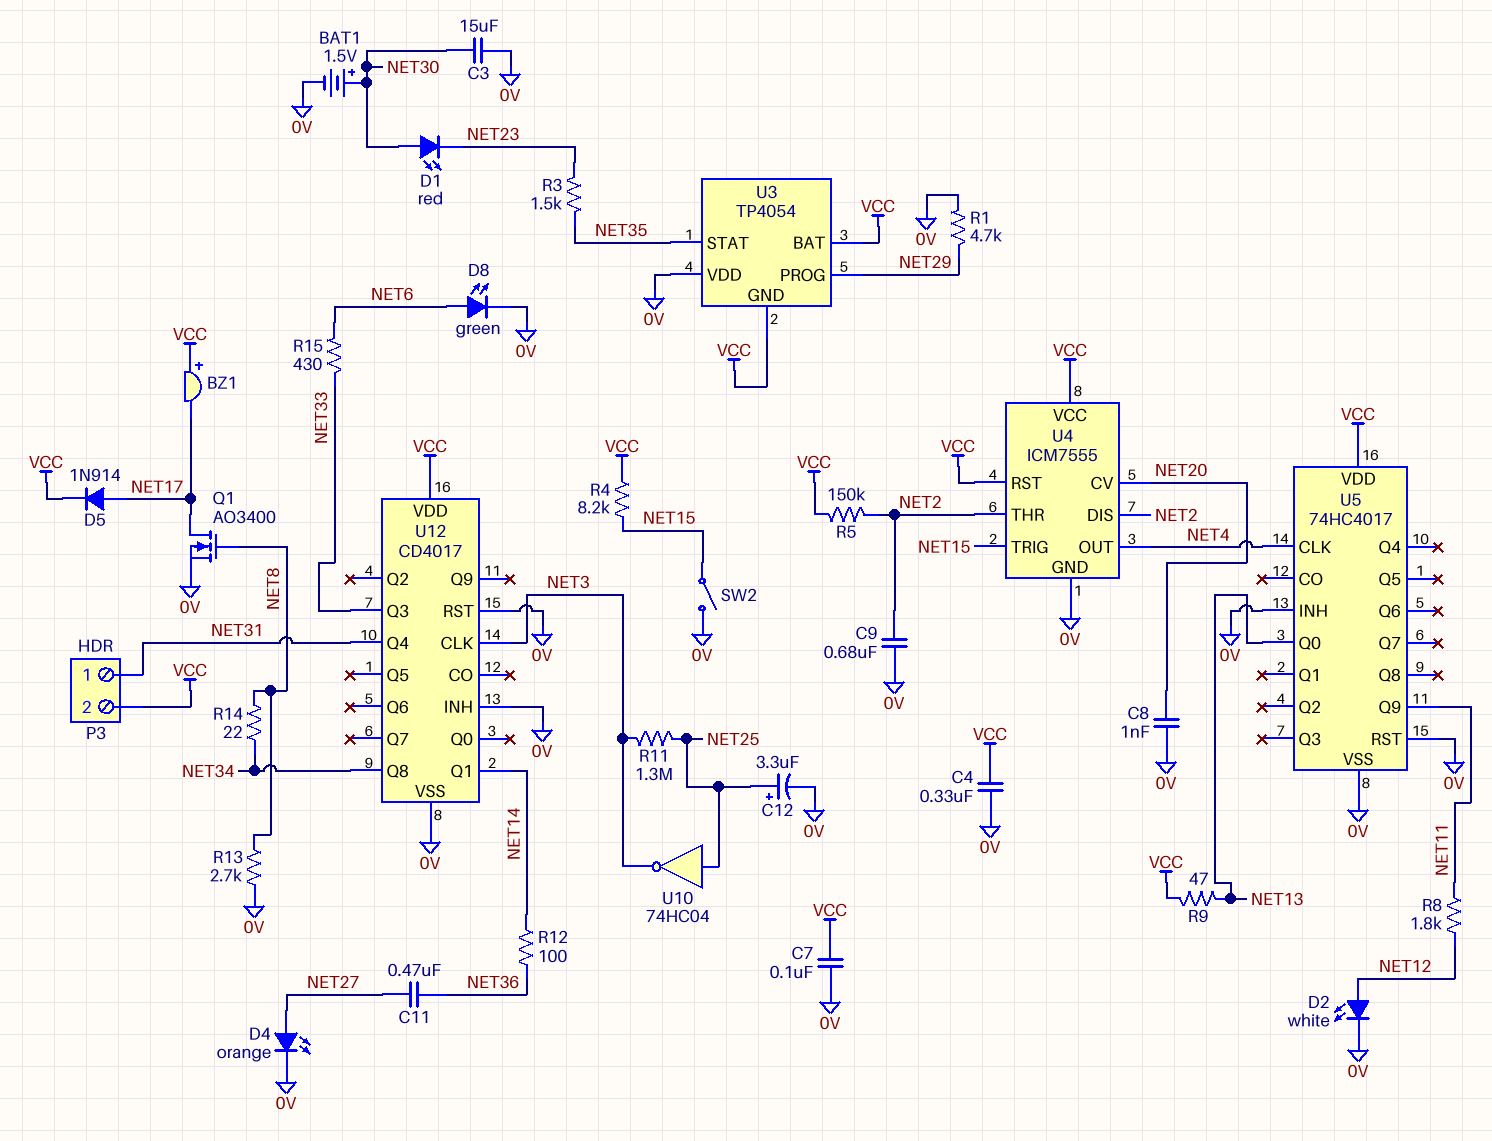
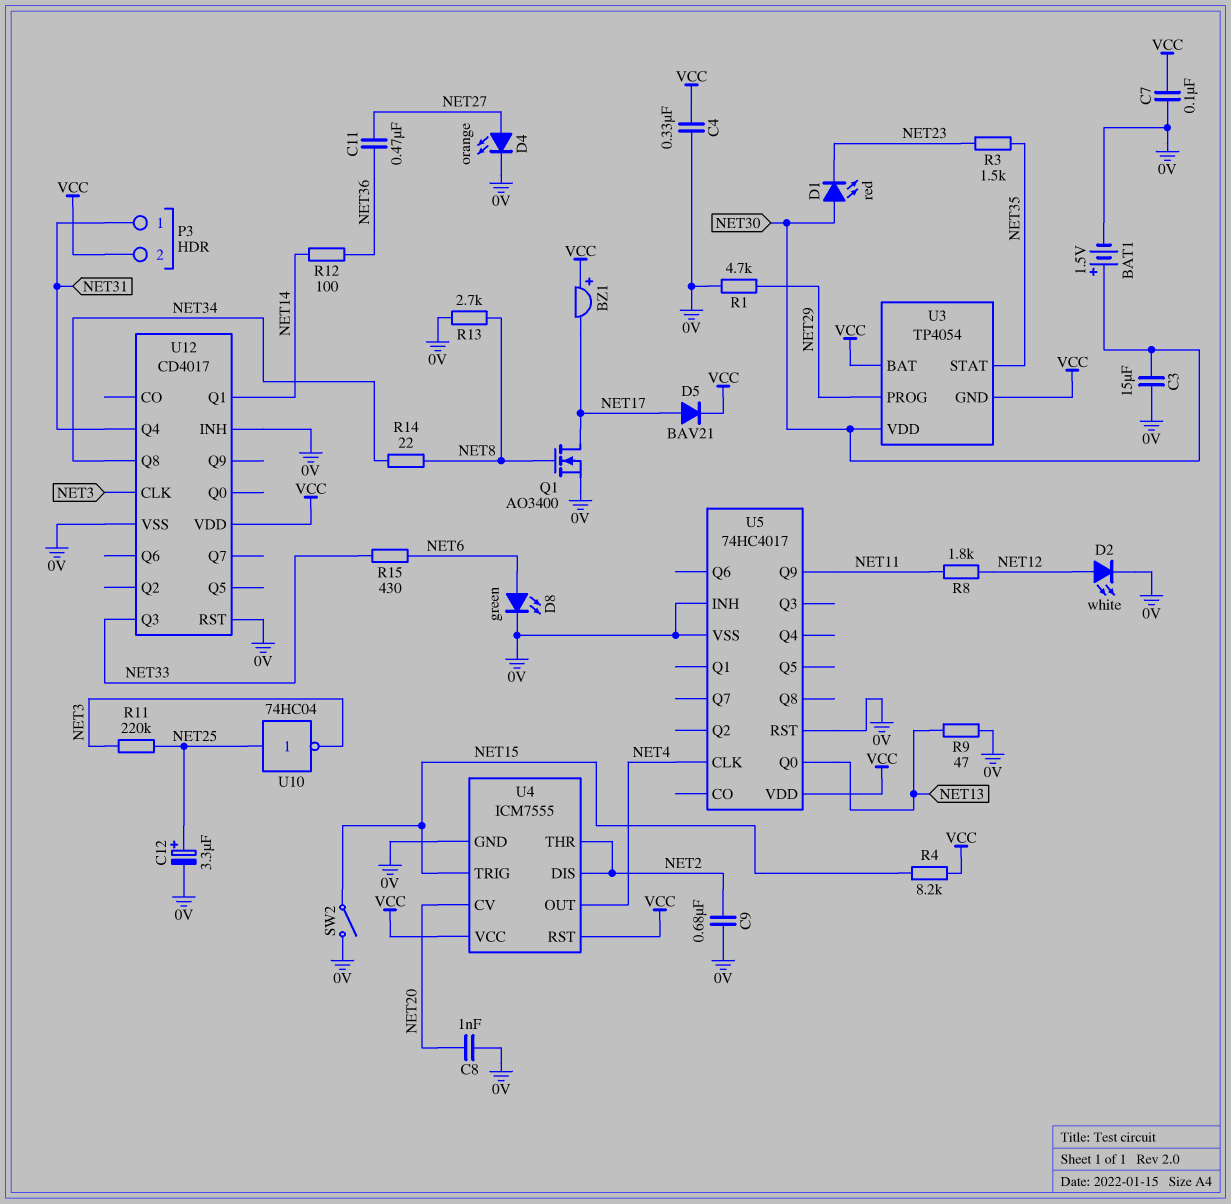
D5: diode 1N914 (A NET17, K VCC) -> diode BAV21 (A NET17, K VCC)
R5: 150k (NET2, VCC) -> none
R9: 47 (NET13, VCC) -> 47 (0V, NET13)
R11: 1.3M (NET3, NET25) -> 220k (NET3, NET25)
U3 pin VDD: 0V -> NET30

